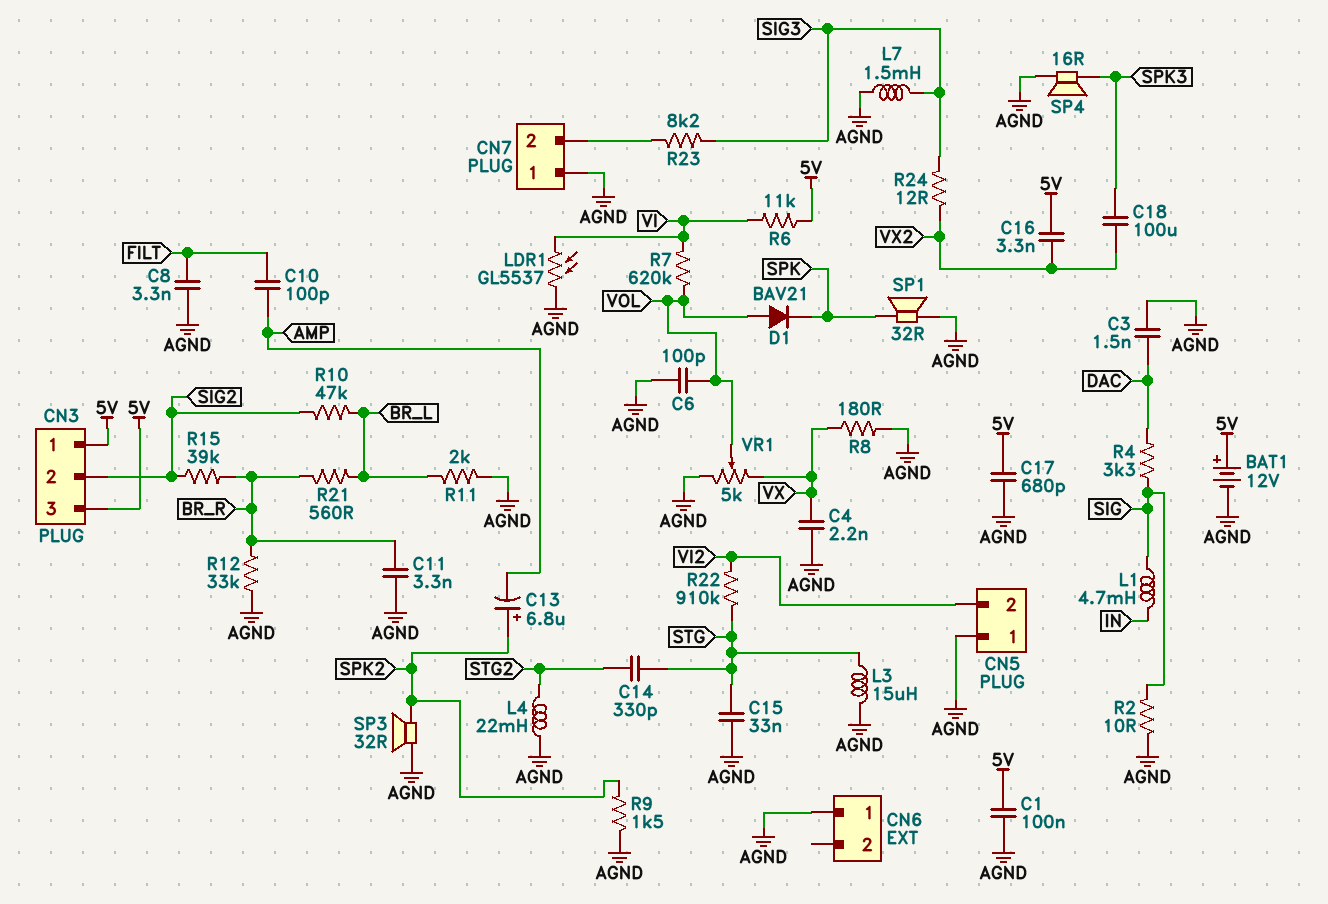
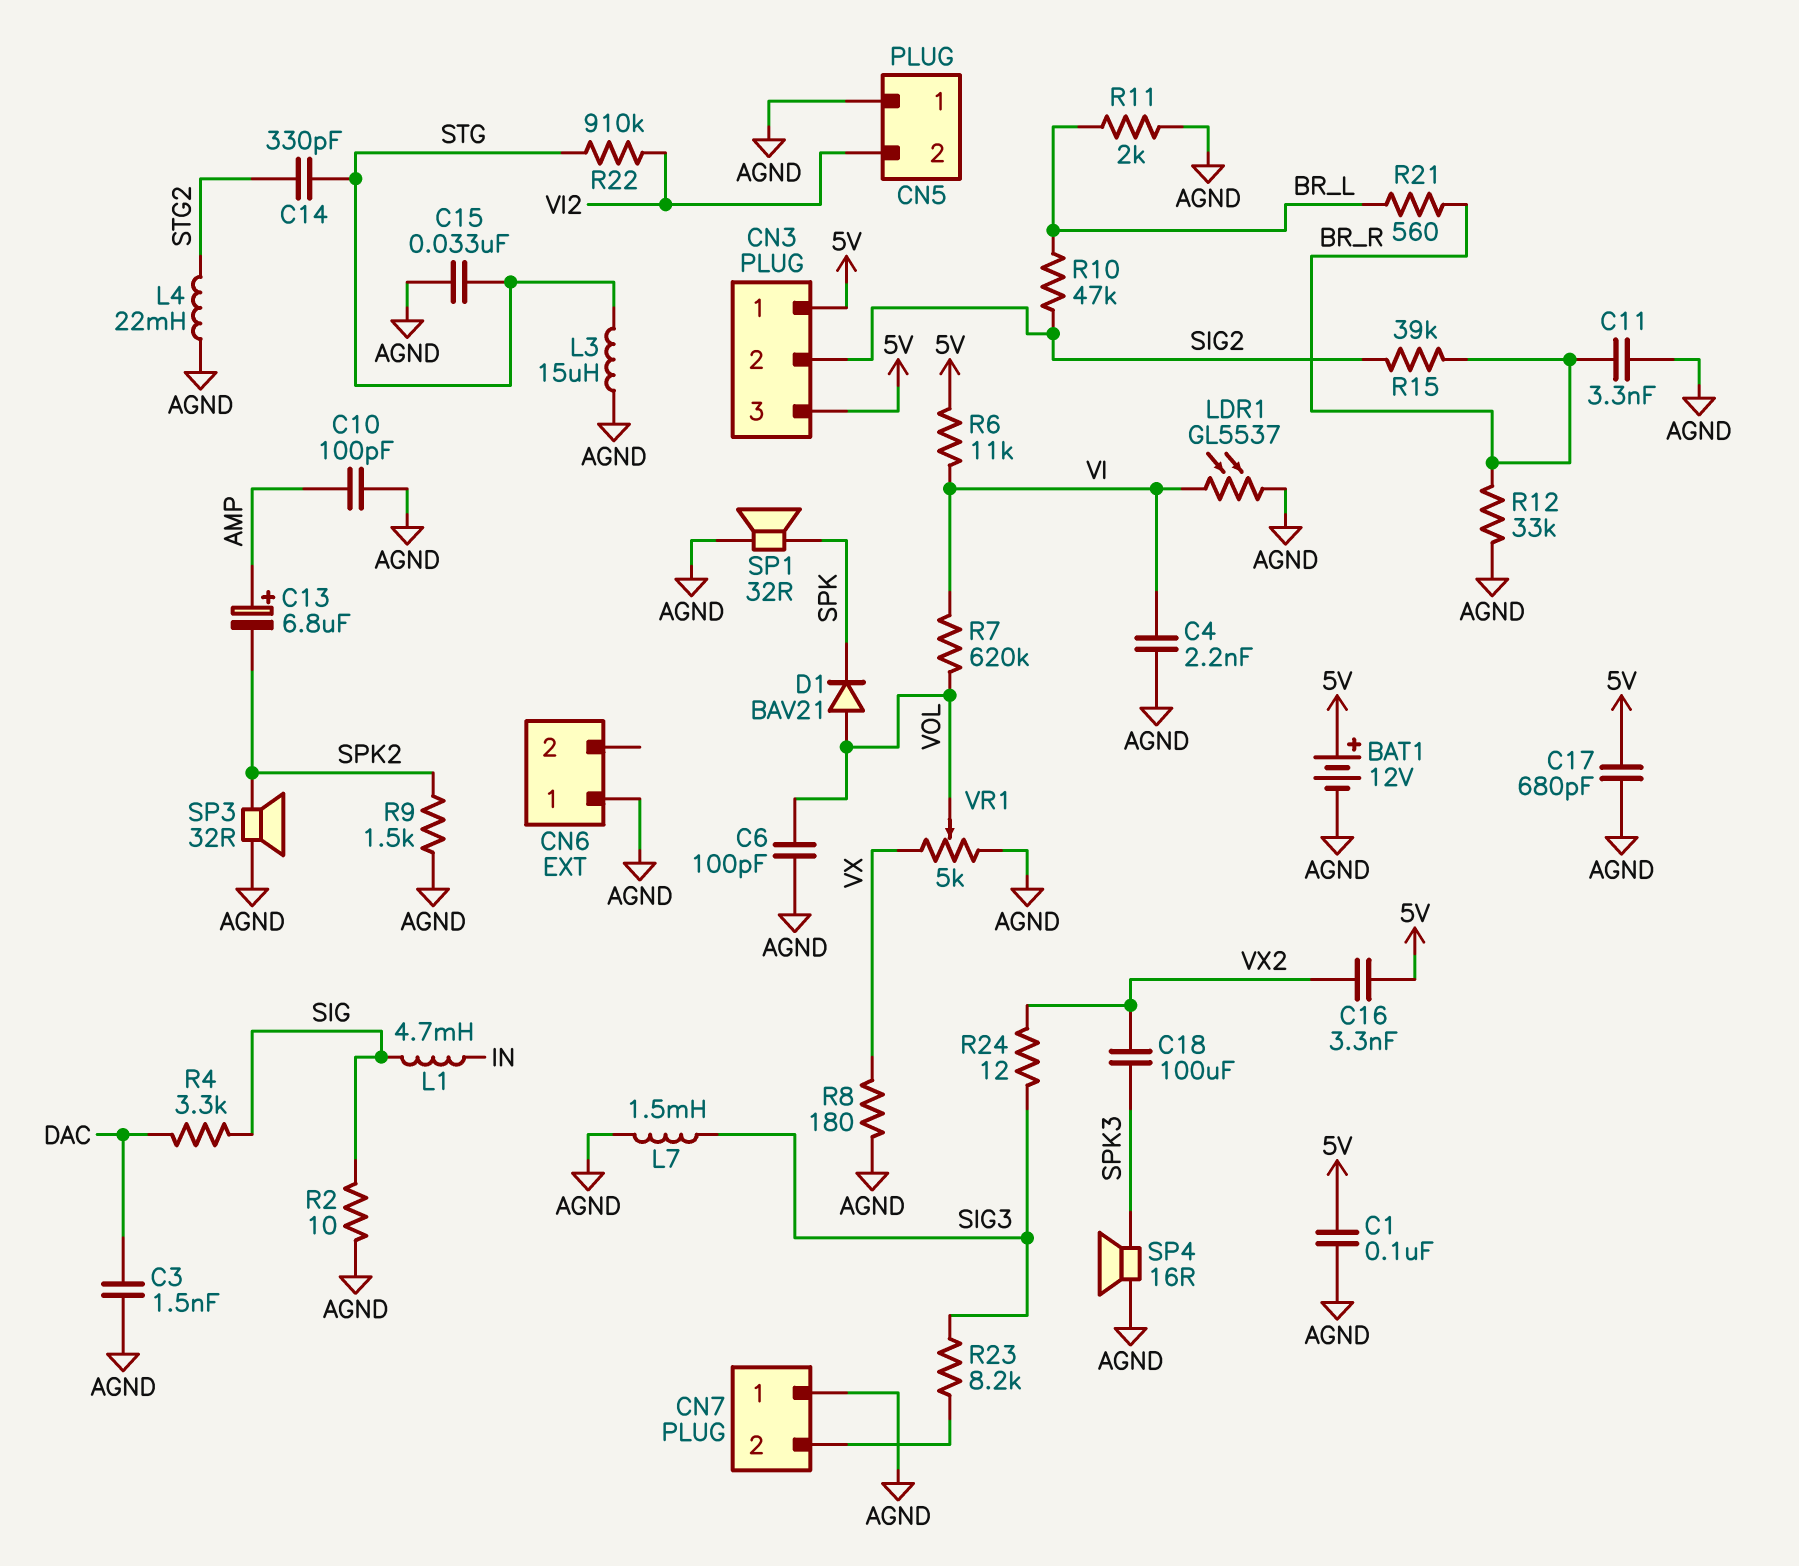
C4: 2.2nF (AGND, VX) -> 2.2nF (AGND, VI)
C8: 3.3nF (AGND, FILT) -> none
C10: 100pF (AMP, FILT) -> 100pF (AGND, AMP)
C13: 6.8uF (plus SPK2, minus AMP) -> 6.8uF (plus AMP, minus SPK2)

